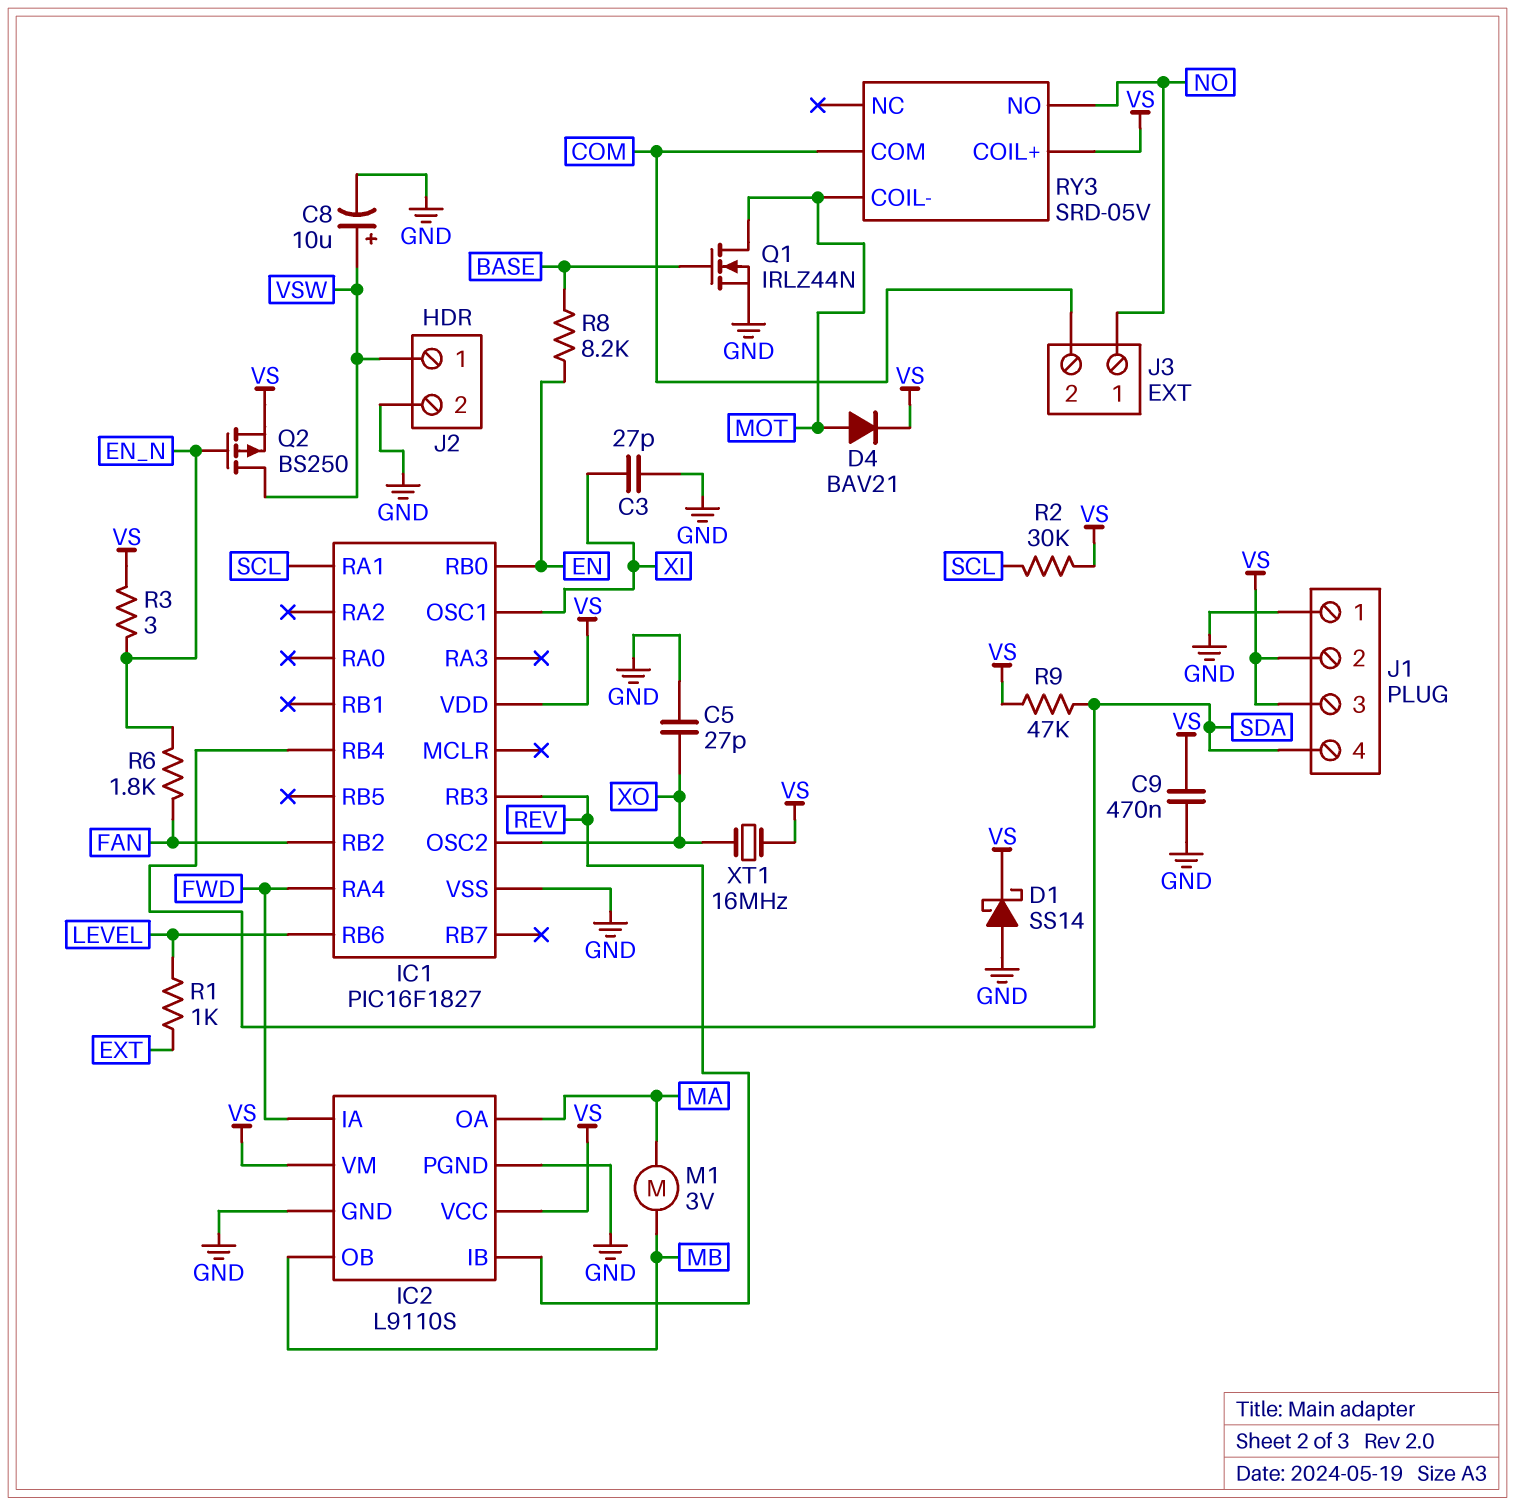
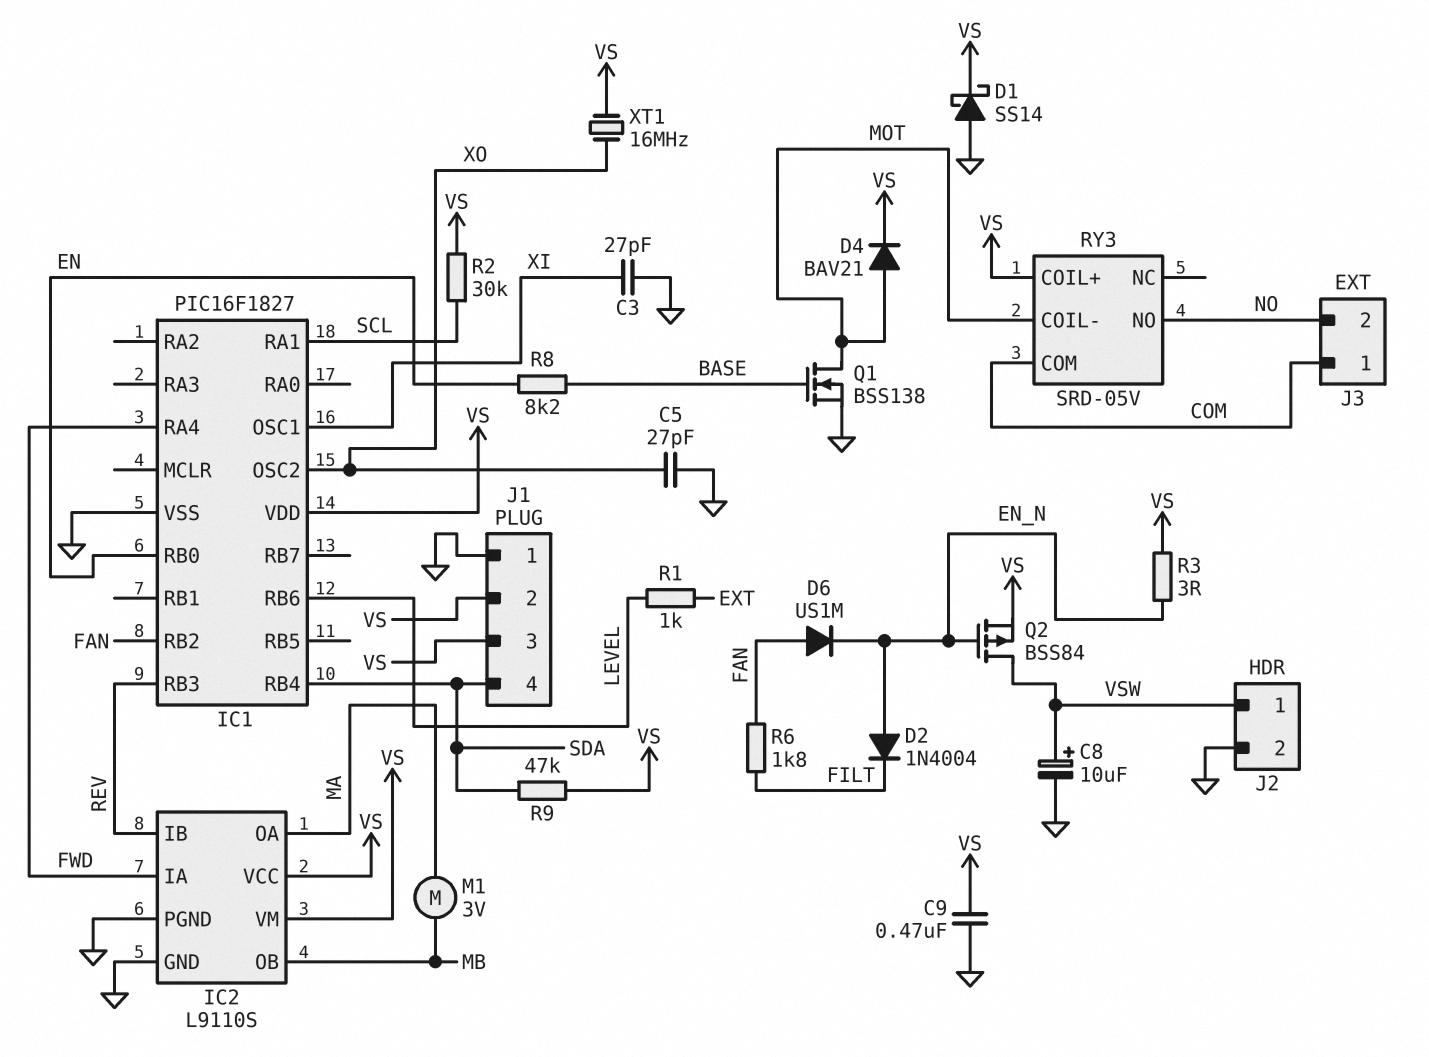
D2: none -> diode 1N4004 (A EN_N, K FILT)
D6: none -> diode US1M (A FAN, K EN_N)
J3 pin 1: NO -> COM
J3 pin 2: COM -> NO
Q1: NMOS IRLZ44N (G BASE, D MOT, S GND) -> NMOS BSS138 (G BASE, D MOT, S GND)
Q2: PMOS BS250 (G EN_N, D VSW, S VS) -> PMOS BSS84 (G EN_N, D VSW, S VS)
R6: 1.8k (EN_N, FAN) -> 1.8k (FAN, FILT)

